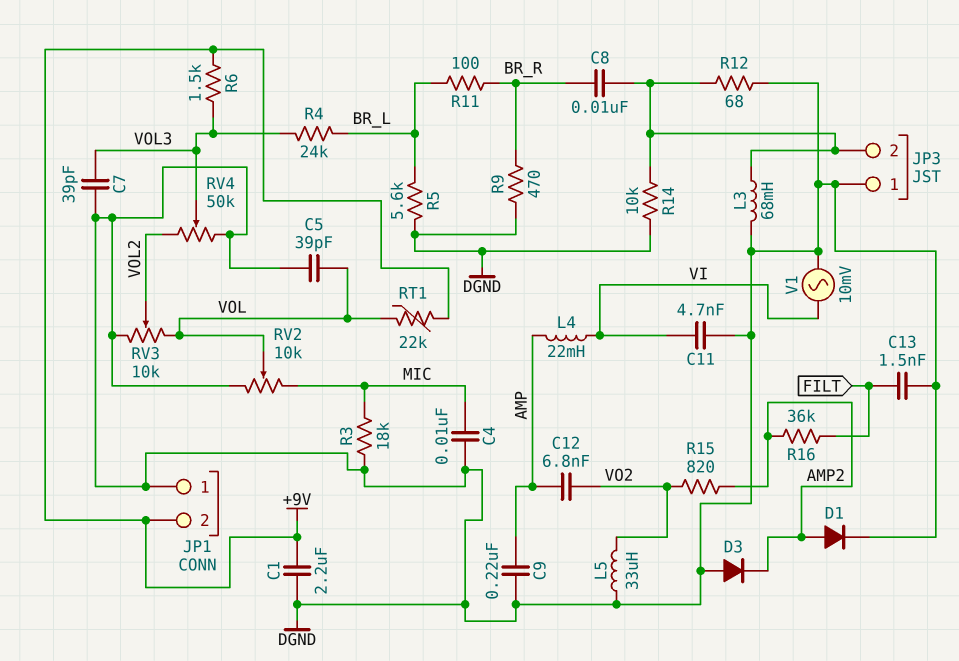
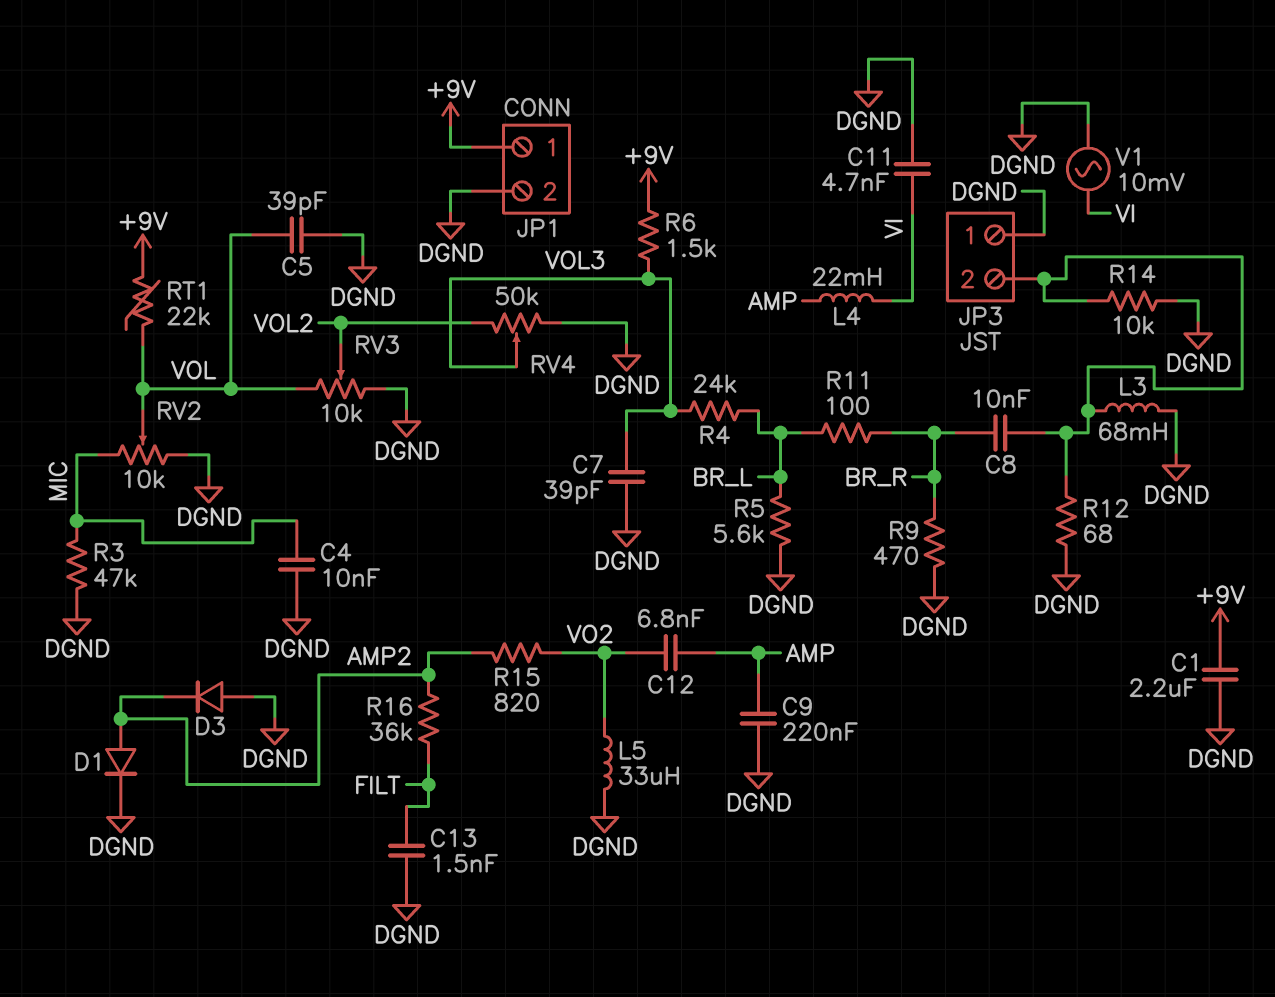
JP1 pin 1: DGND -> +9V
JP1 pin 2: +9V -> DGND
R3: 18k (DGND, MIC) -> 47k (DGND, MIC)

